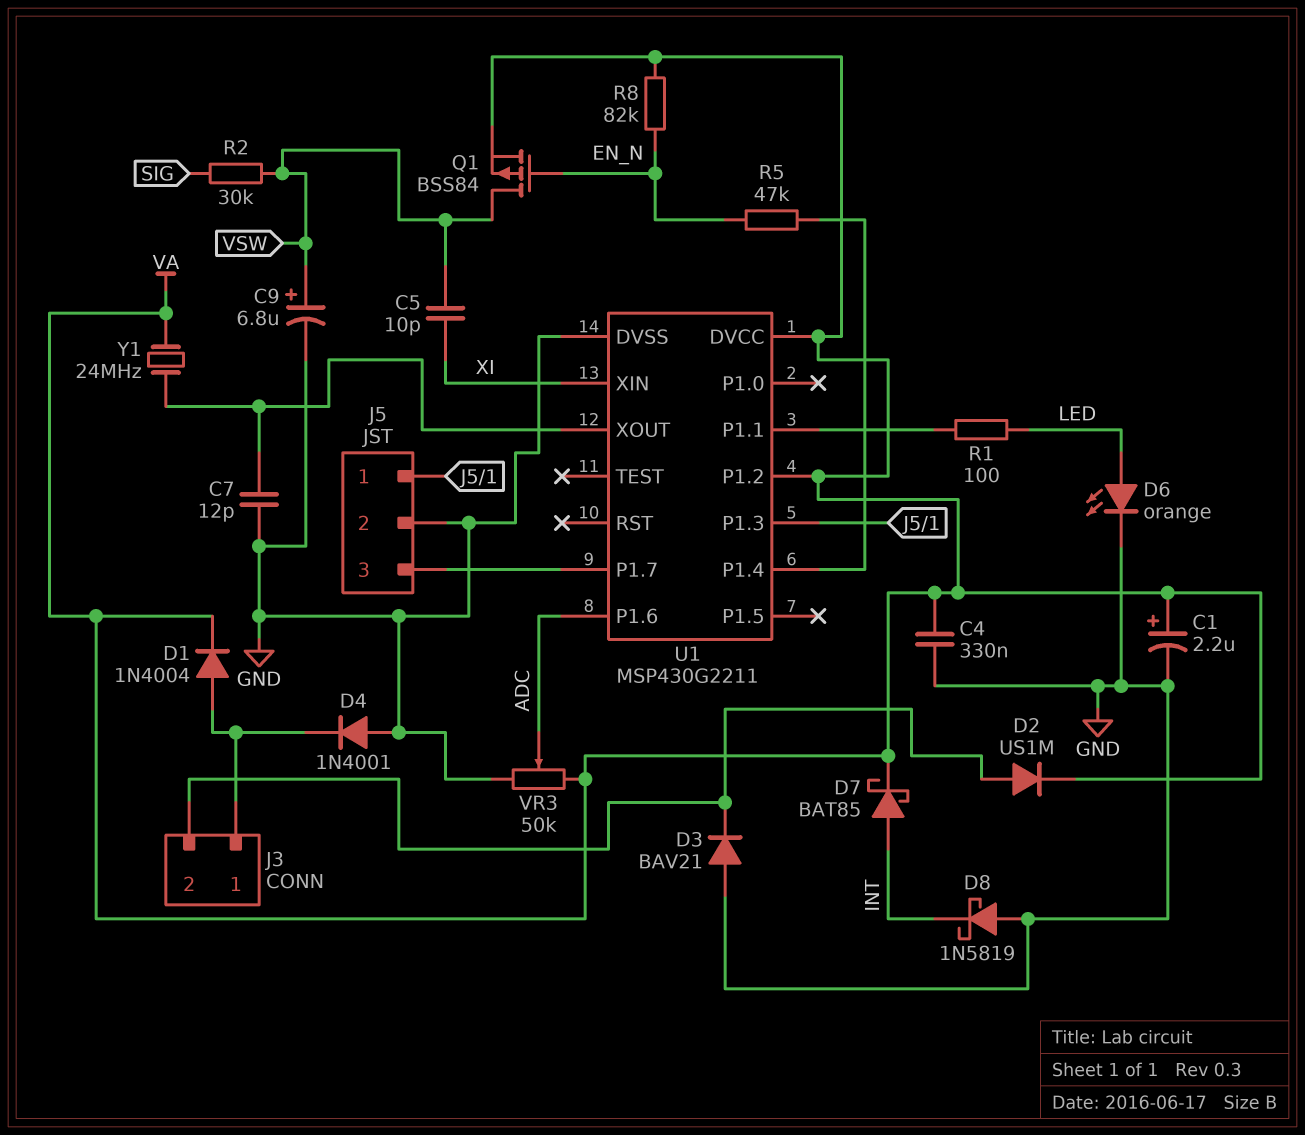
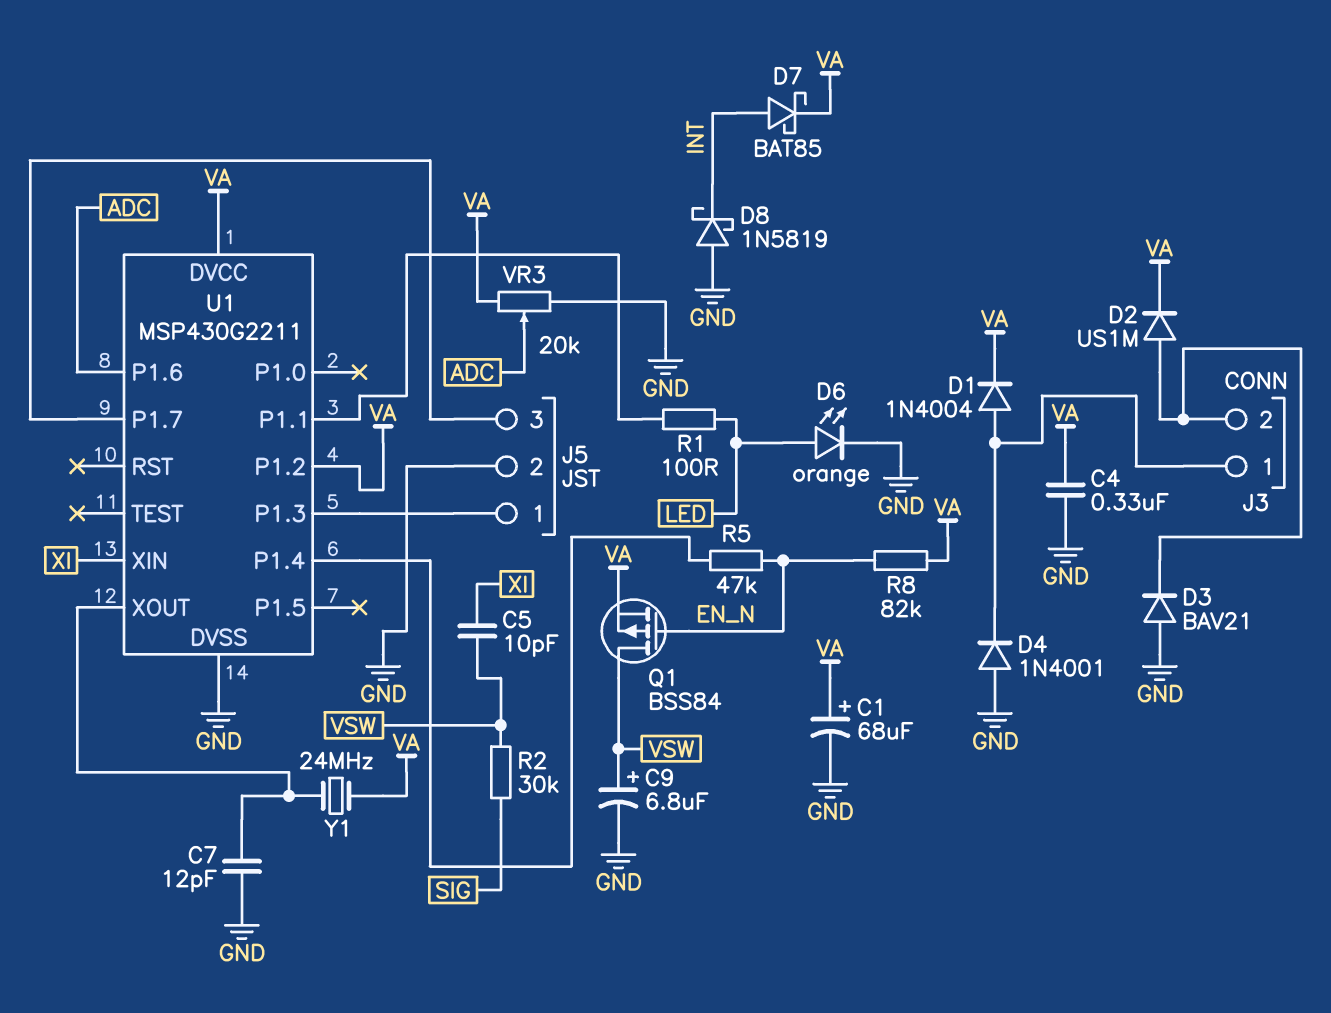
C1: 2.2uF (plus VA, minus GND) -> 68uF (plus VA, minus GND)
VR3: 50k (GND, VA, wiper ADC) -> 20k (GND, VA, wiper ADC)

